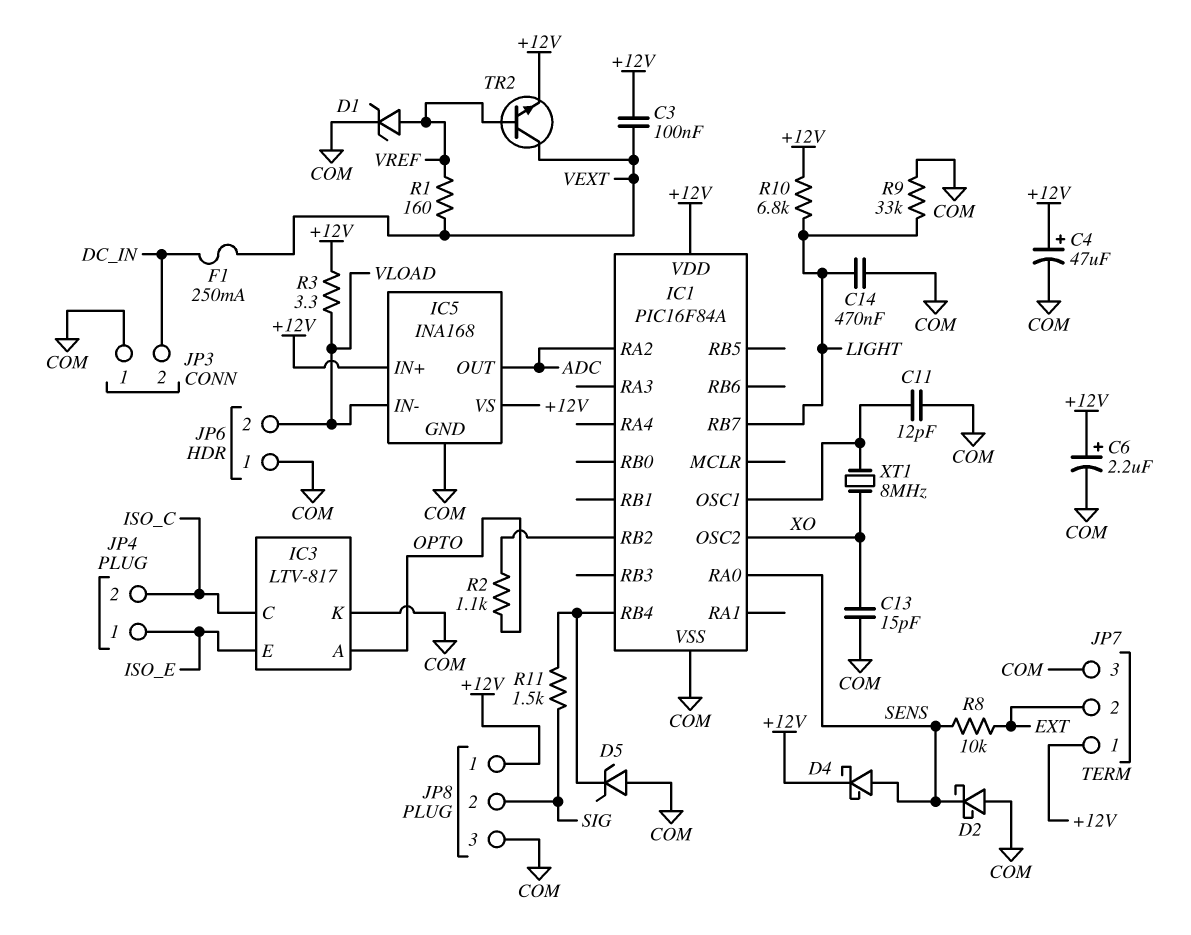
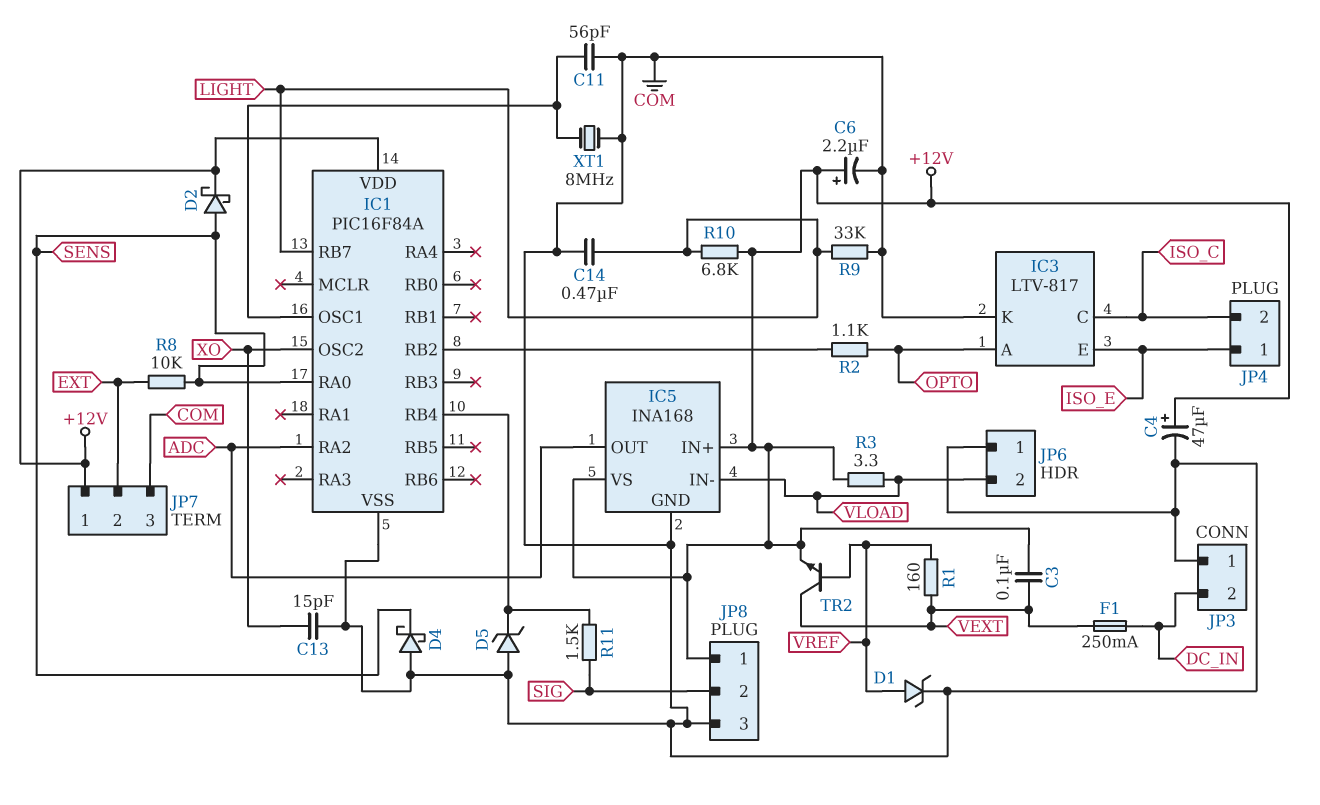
C11: 12pF (COM, IC1/OSC1) -> 56pF (COM, IC1/OSC1)
D2: schottky (A COM, K SENS) -> schottky (A SENS, K +12V)
D4: schottky (A SENS, K +12V) -> schottky (A COM, K SENS)
XT1: 8MHz (IC1/OSC1, XO) -> 8MHz (COM, IC1/OSC1)

